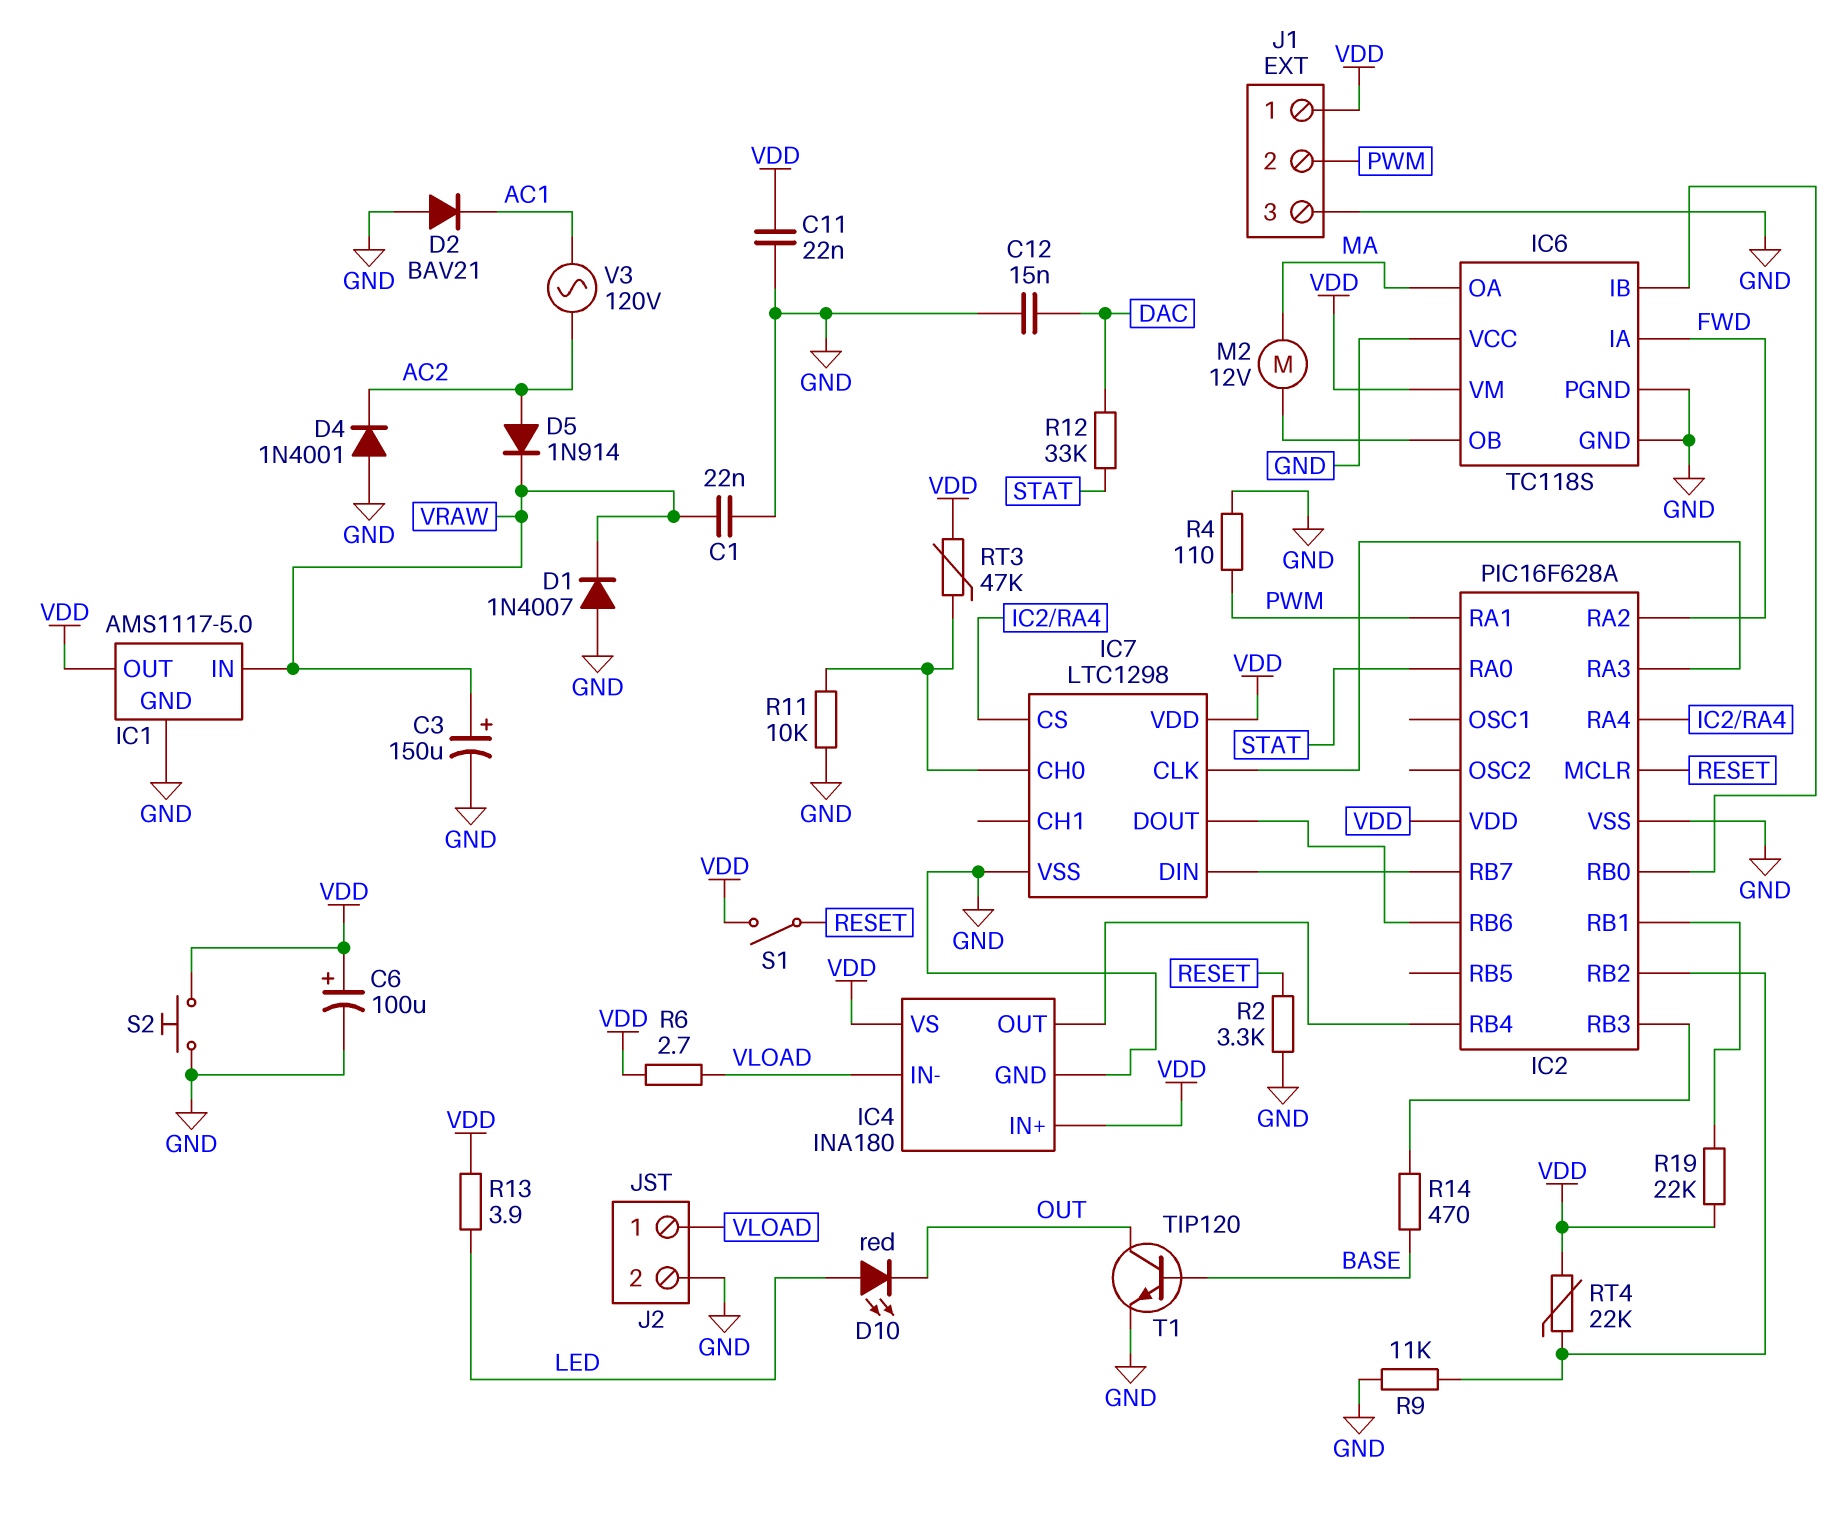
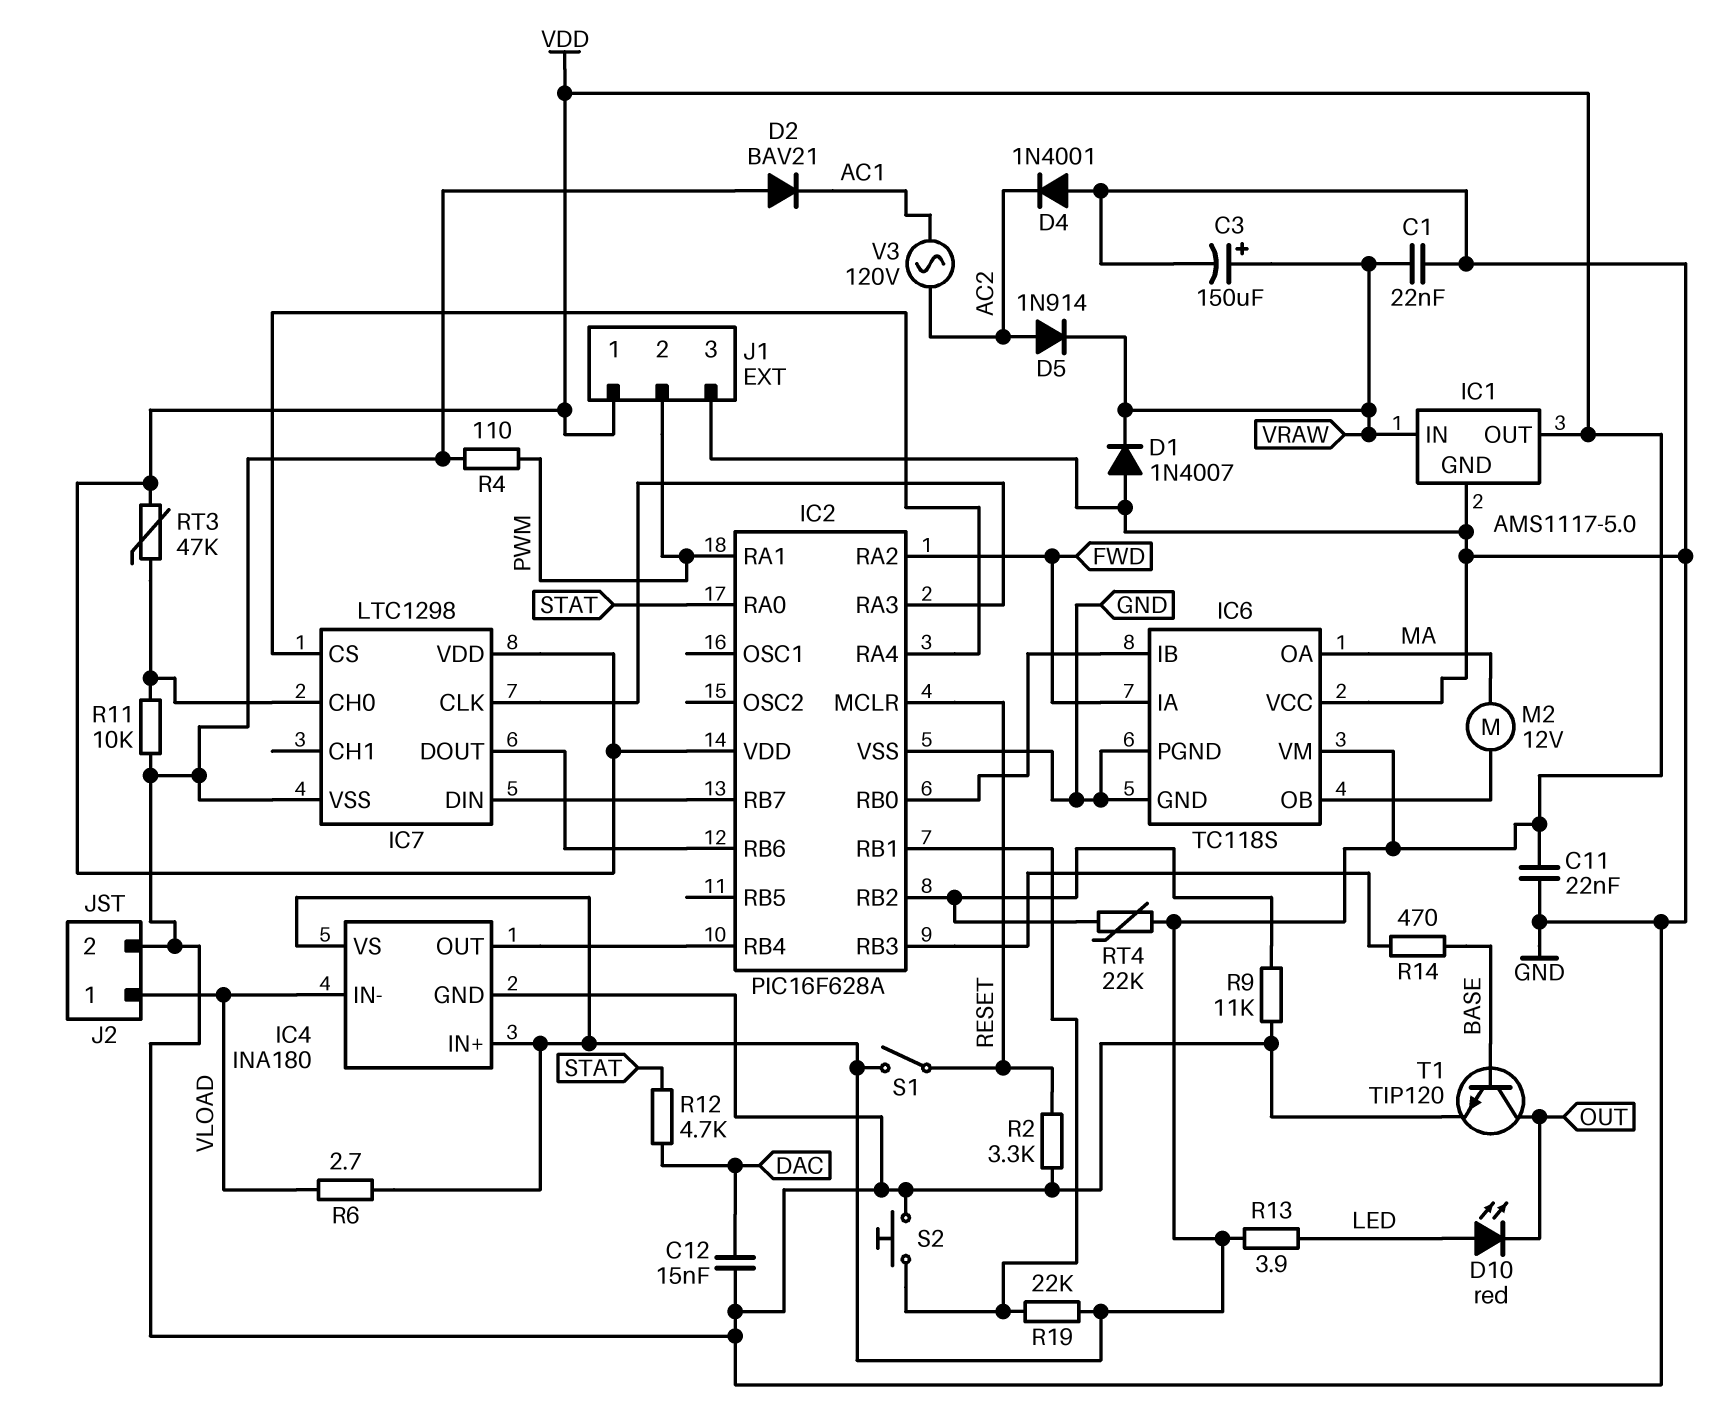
C6: 100uF (plus VDD, minus GND) -> none
R12: 33k (DAC, STAT) -> 4.7k (DAC, STAT)
S2: button (GND, VDD) -> button (GND, IC2/RB1)

